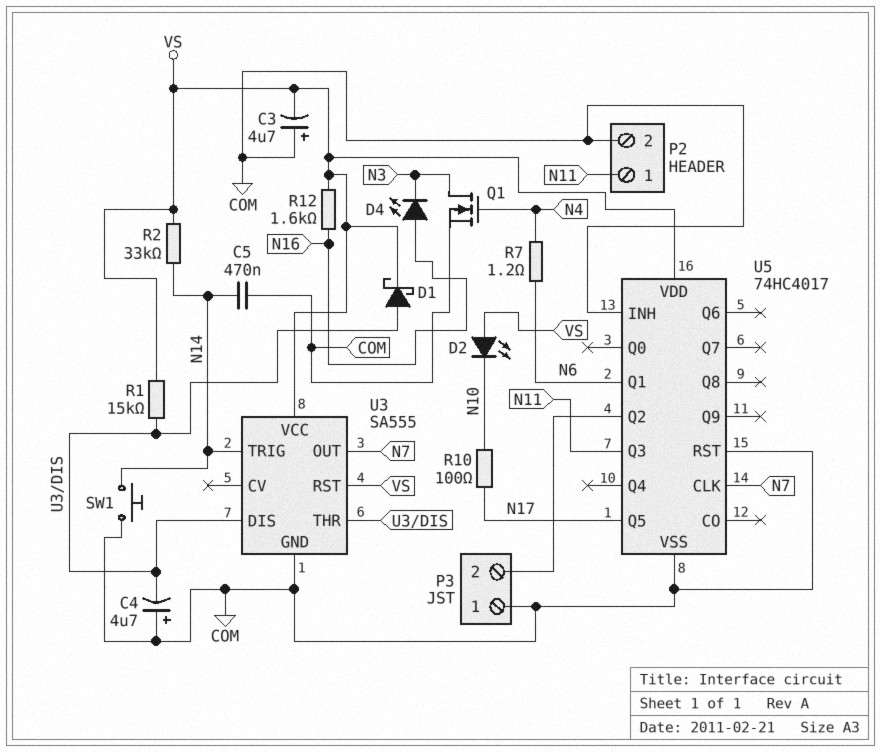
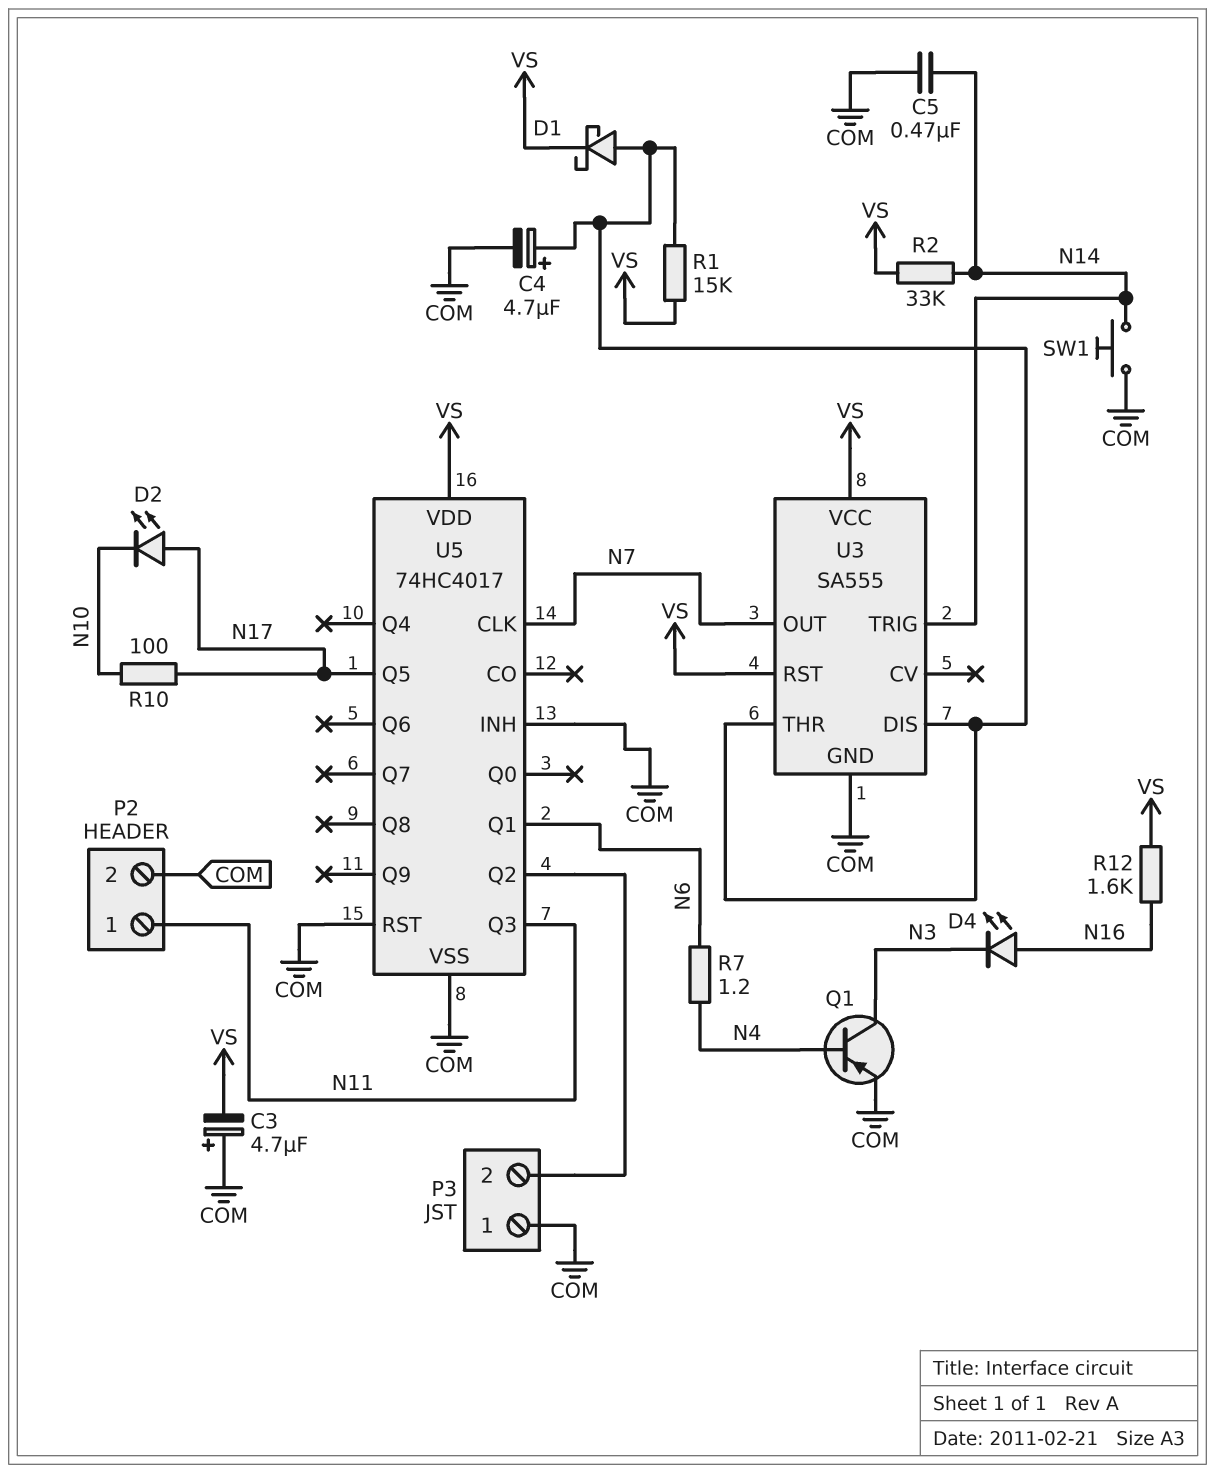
C4: 4.7uF (plus COM, minus U3/DIS) -> 4.7uF (plus U3/DIS, minus COM)
D2: LED (A VS, K N10) -> LED (A N17, K N10)
Q1: NMOS (G N4, D N3, S COM) -> PNP (B N4, C N3, E COM)

